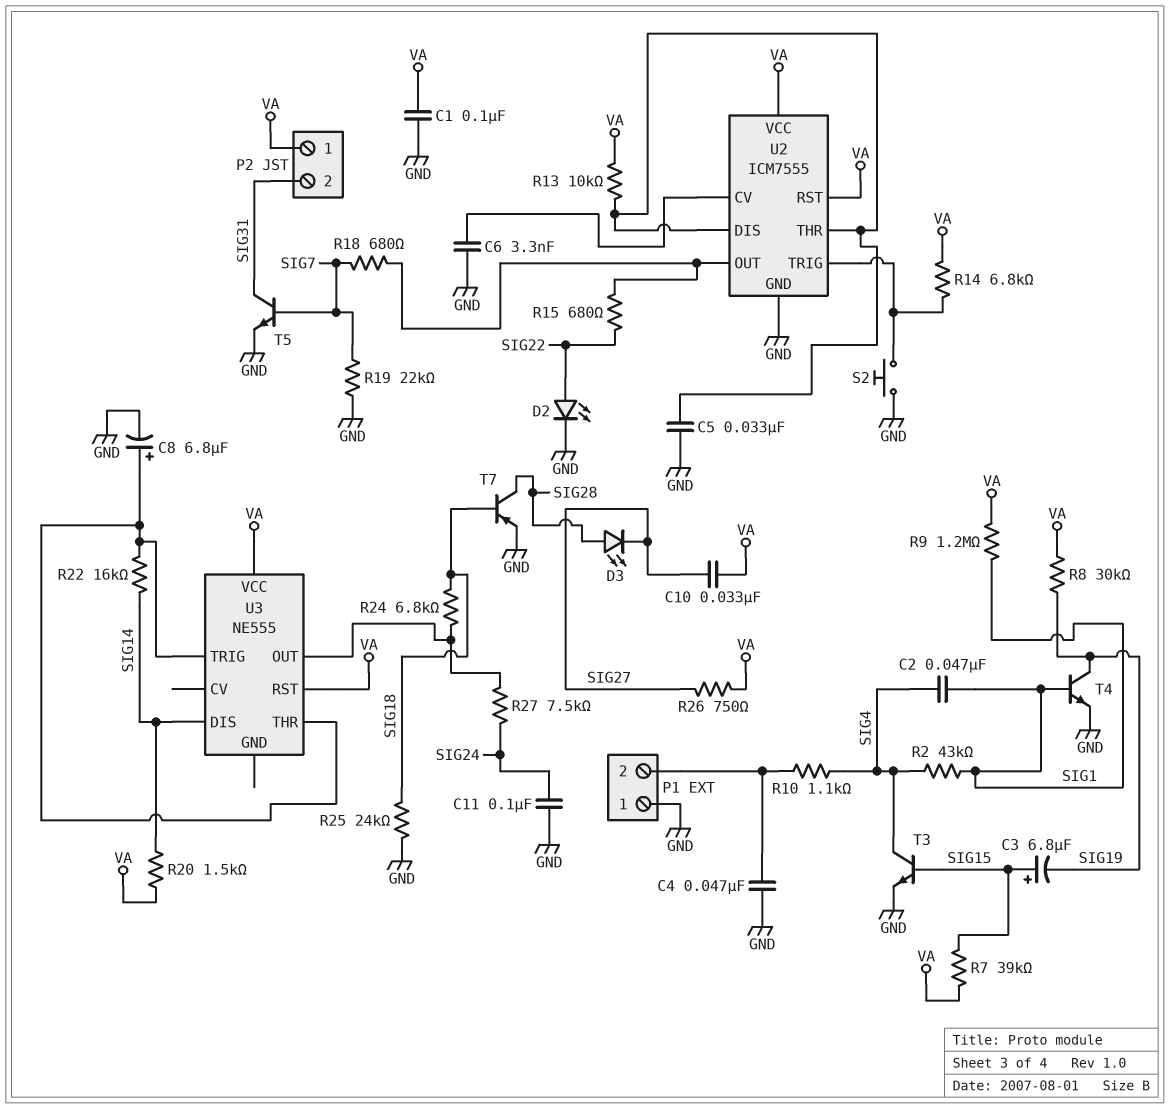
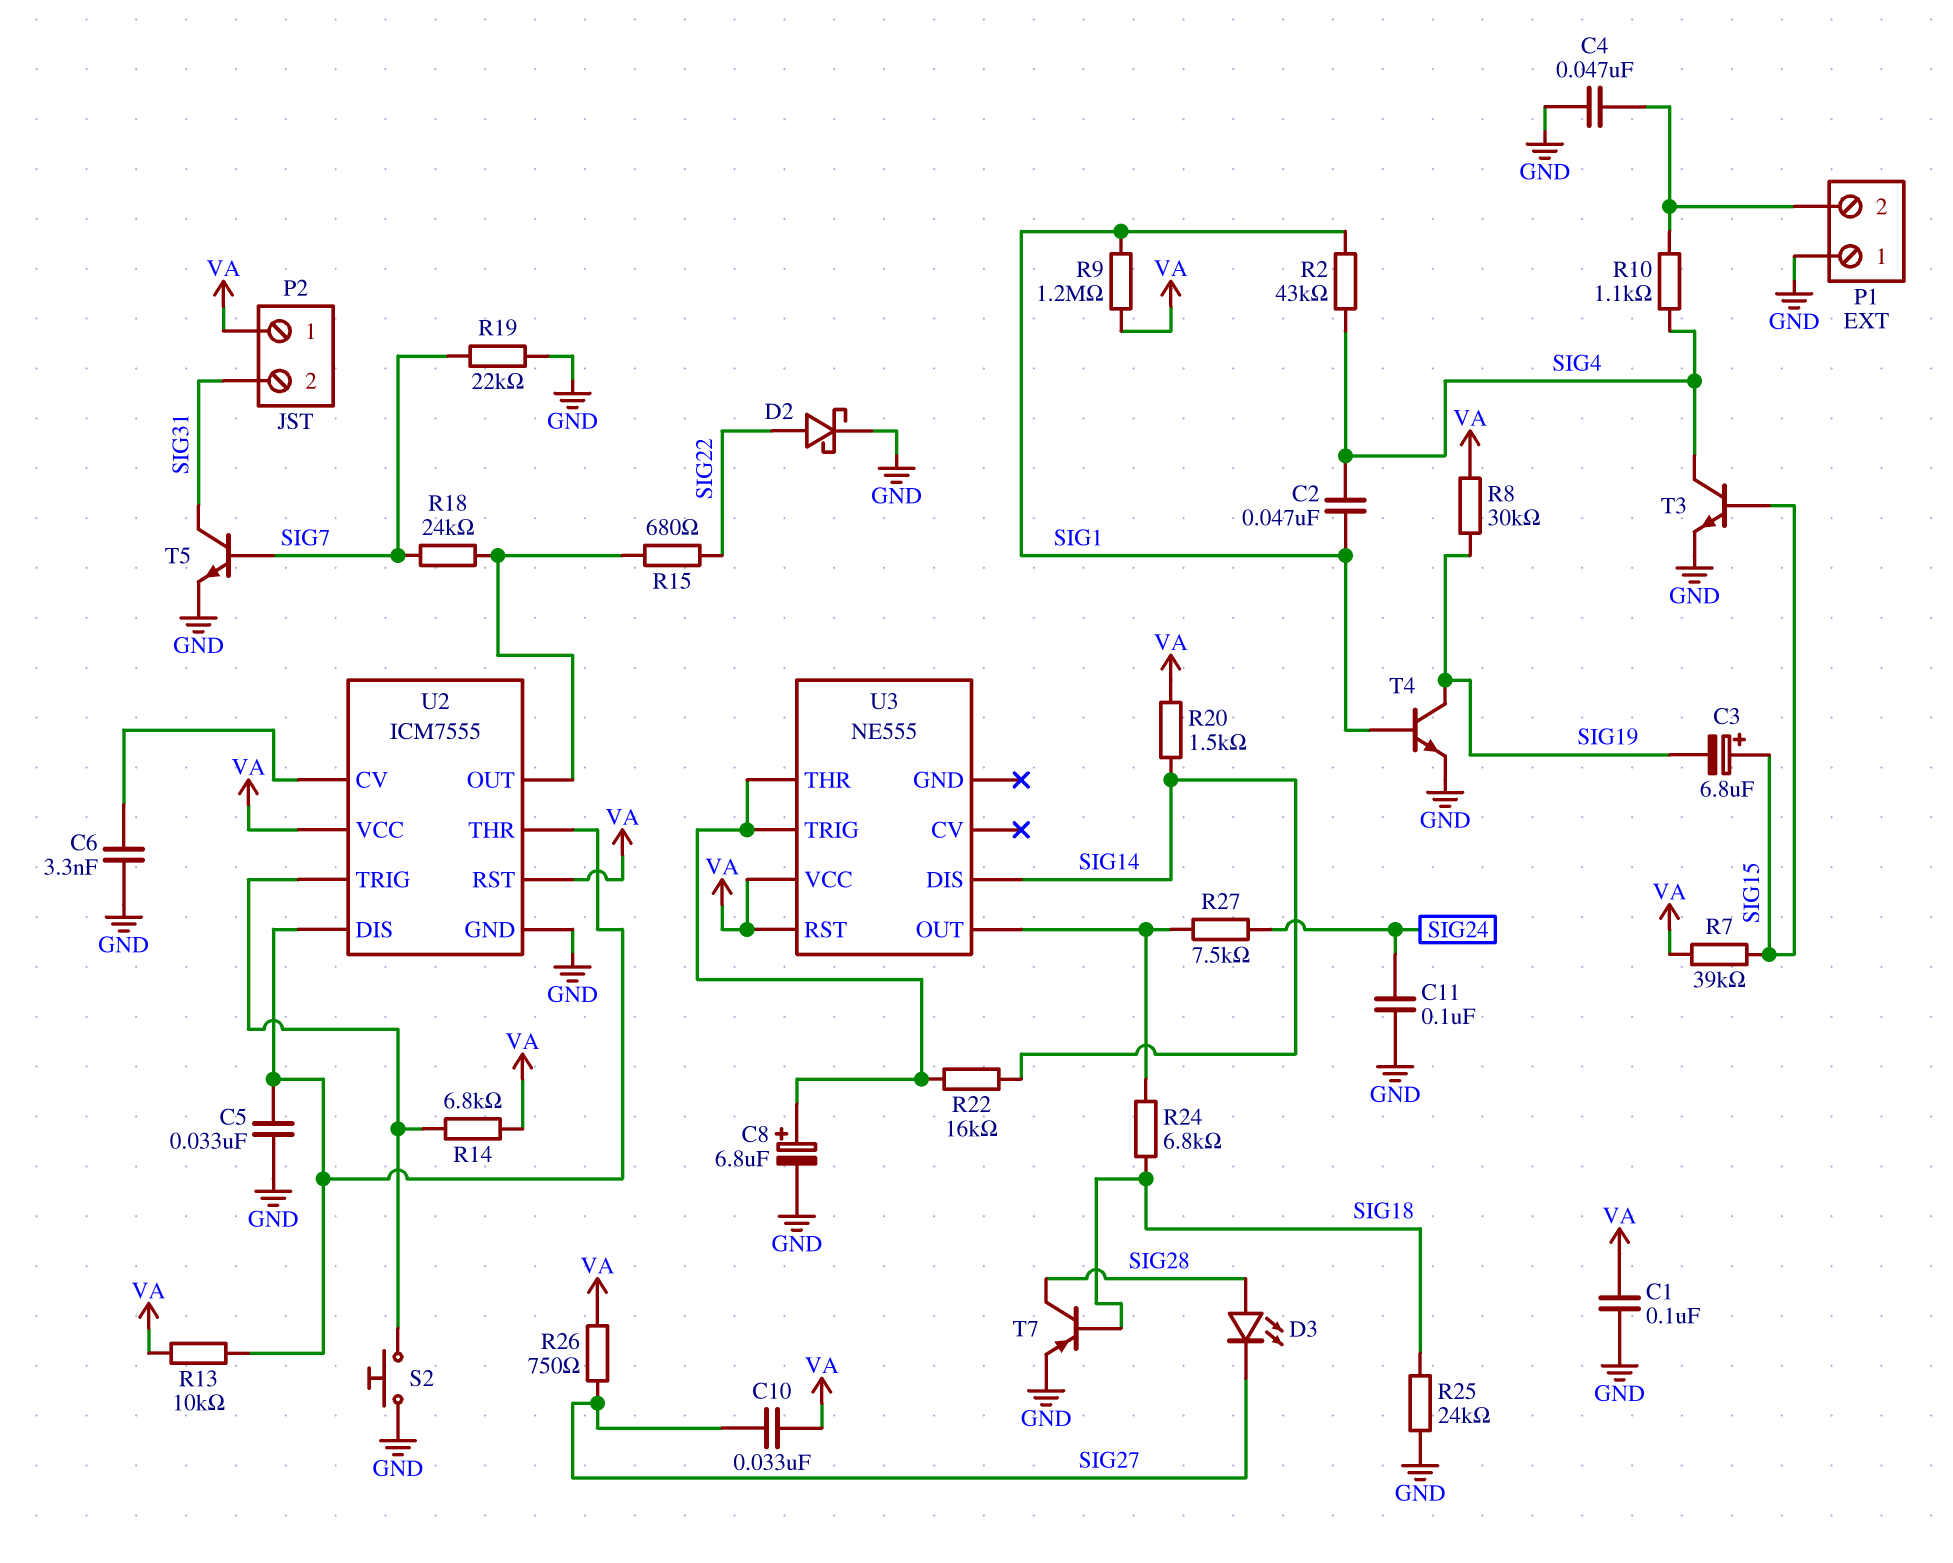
D2: LED (A SIG22, K GND) -> schottky (A SIG22, K GND)
R18: 680 (SIG7, U2/OUT) -> 24k (SIG7, U2/OUT)

